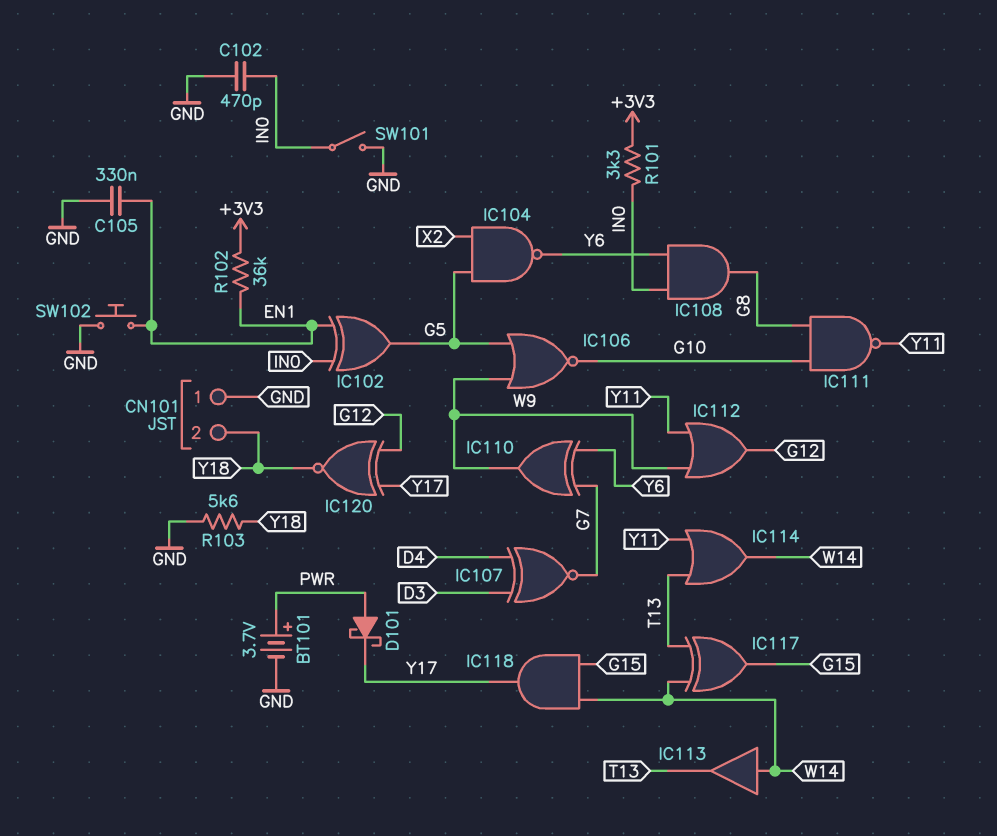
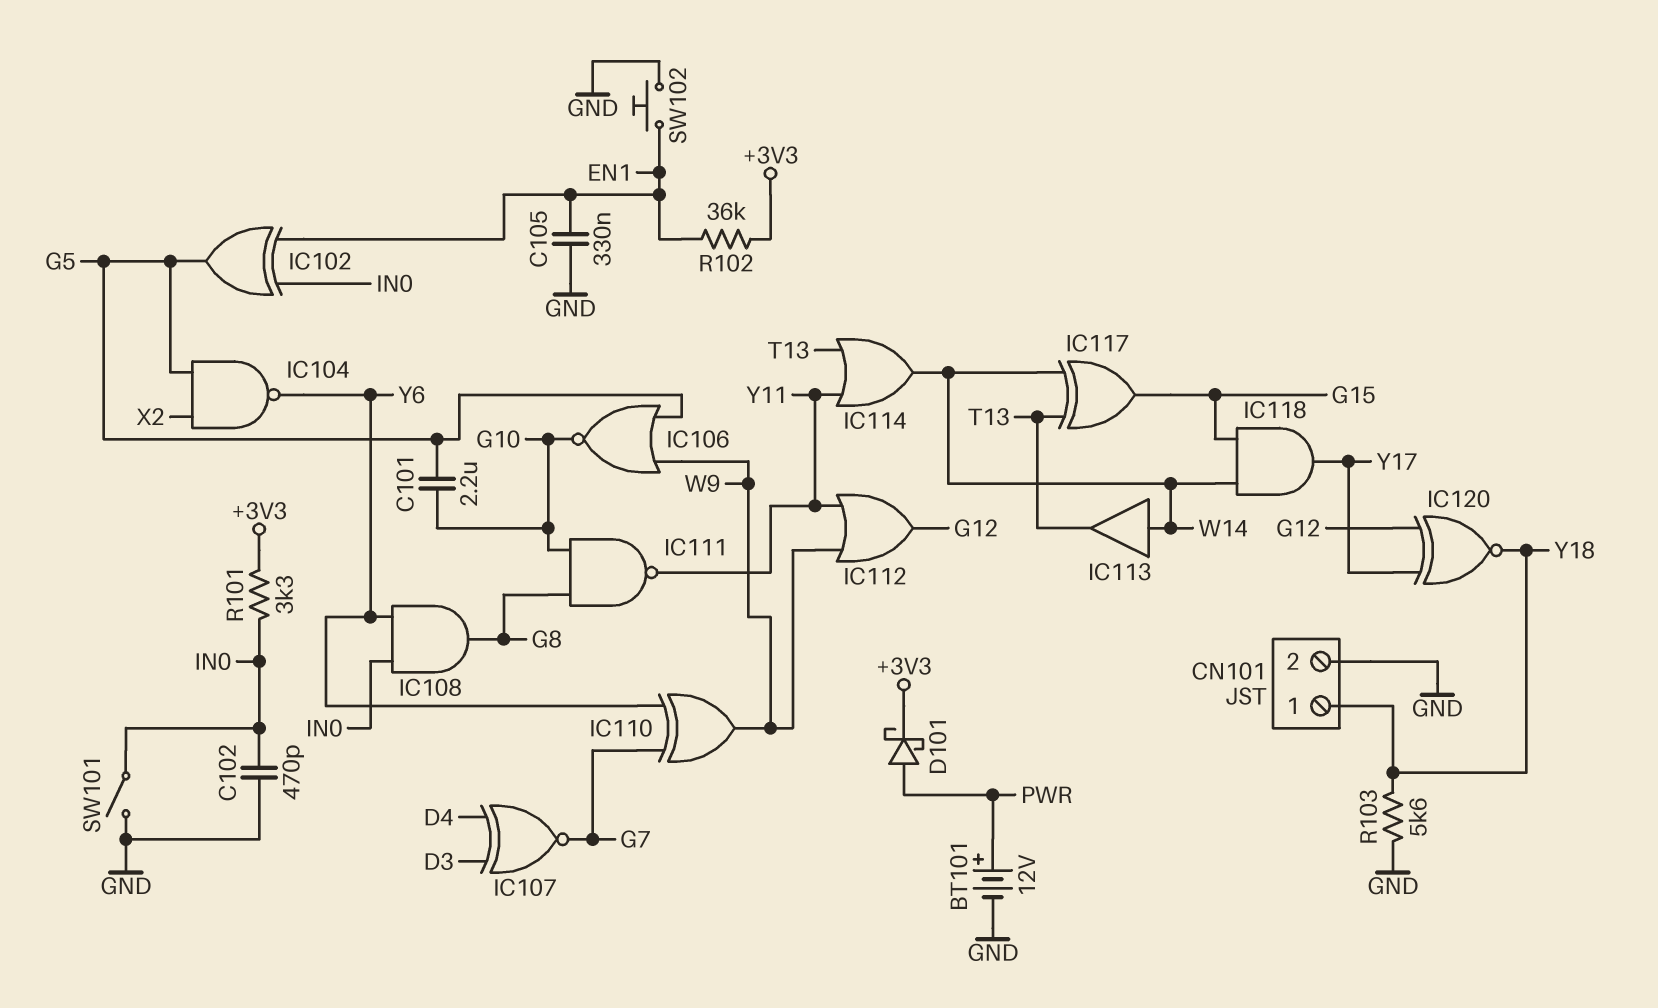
BT101: 3.7V (plus PWR, minus GND) -> 12V (plus PWR, minus GND)
C101: none -> 2.2uF (G5, G10)
CN101 pin 1: GND -> Y18
CN101 pin 2: Y18 -> GND
D101: schottky (A PWR, K Y17) -> schottky (A PWR, K +3V3)

